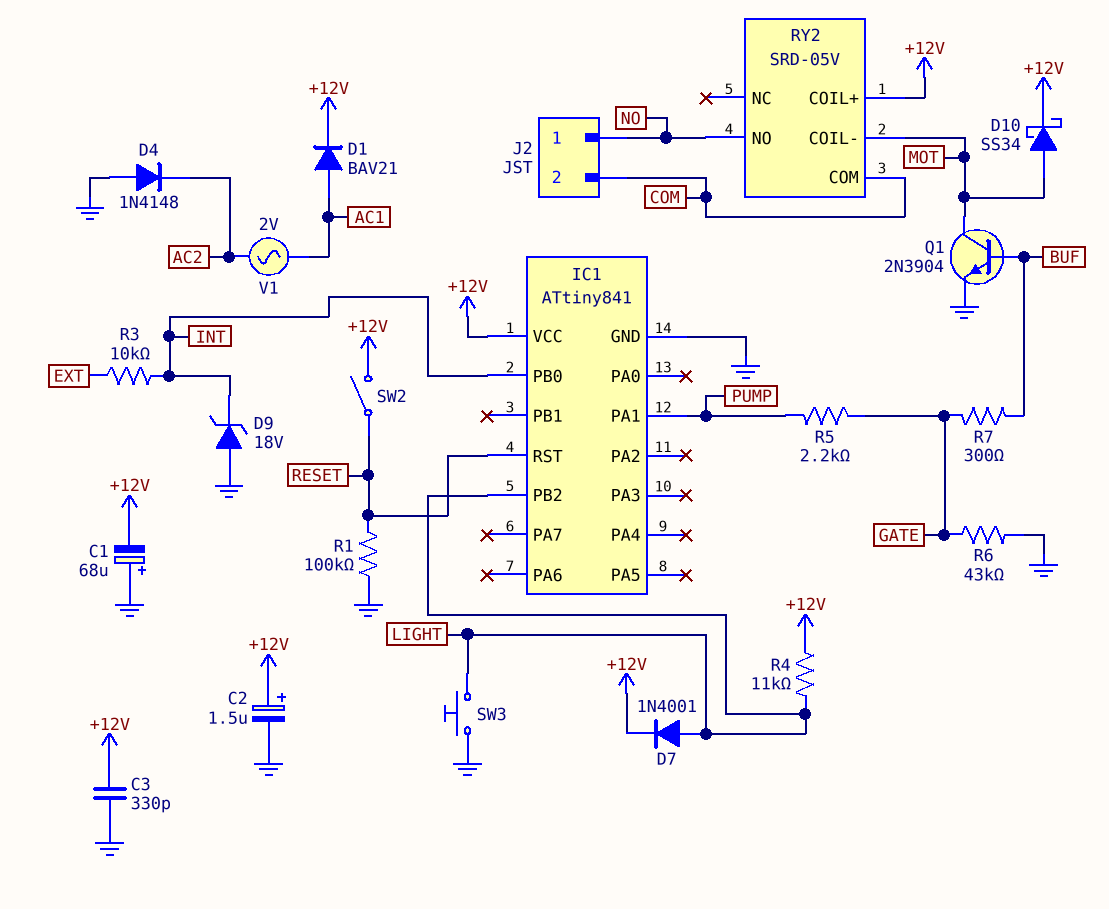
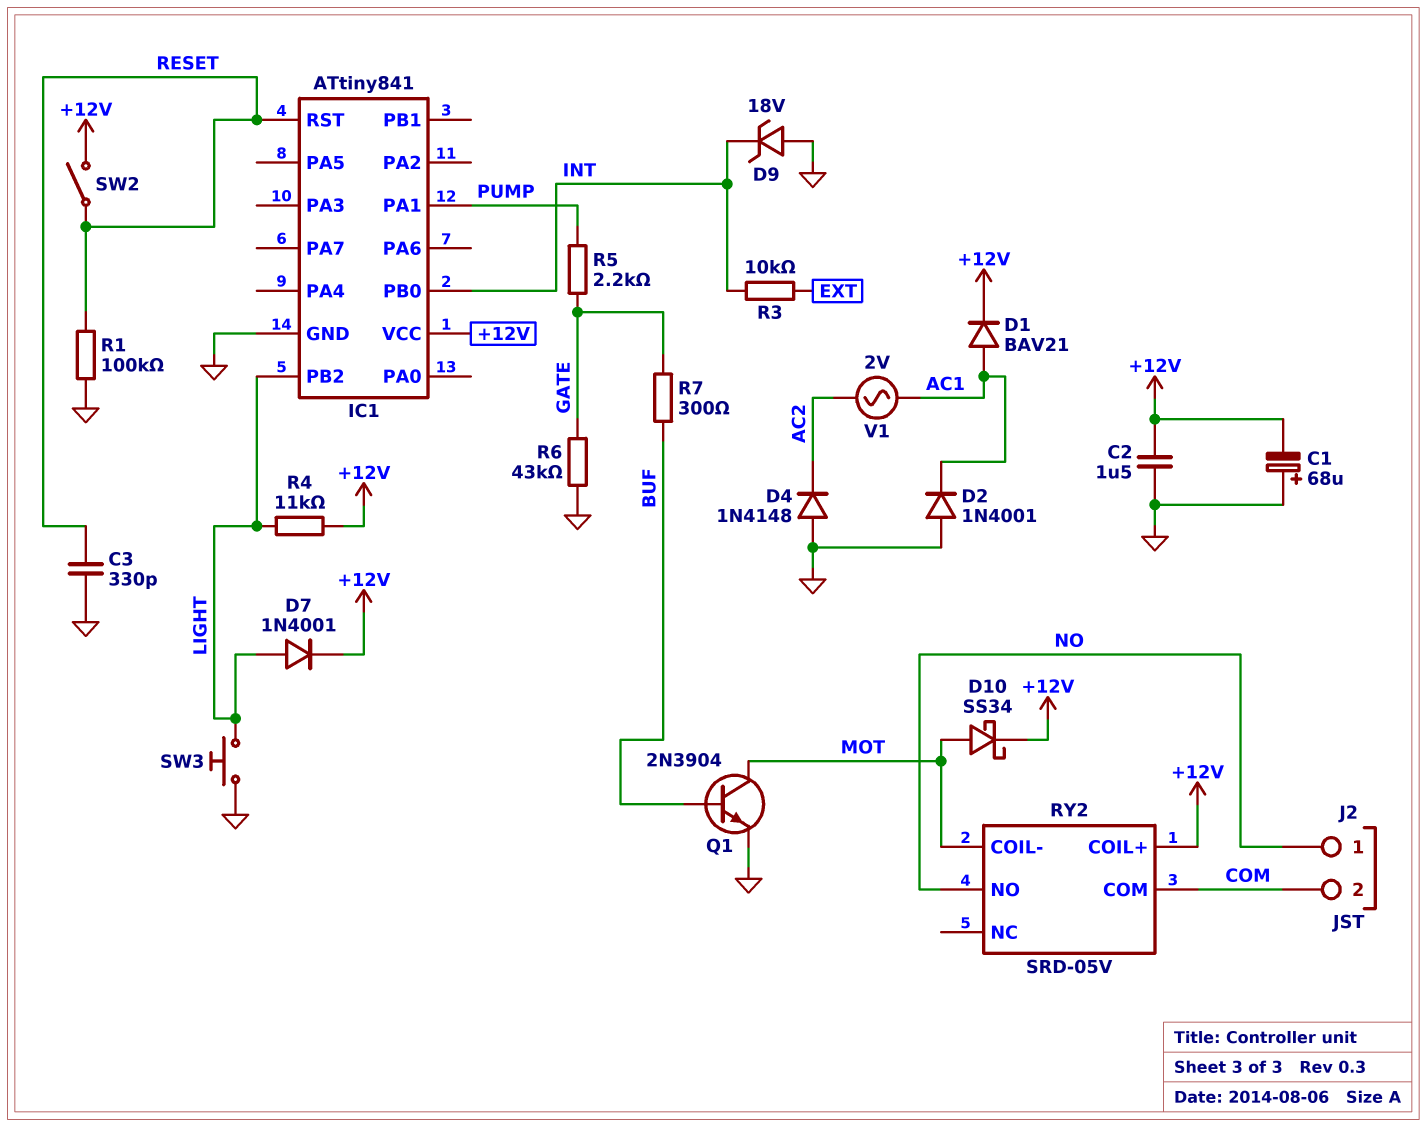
C2: 1.5uF (plus +12V, minus GND) -> 1.5uF (+12V, GND)
C3: 330pF (+12V, GND) -> 330pF (GND, RESET)
D2: none -> diode 1N4001 (A GND, K AC1)

